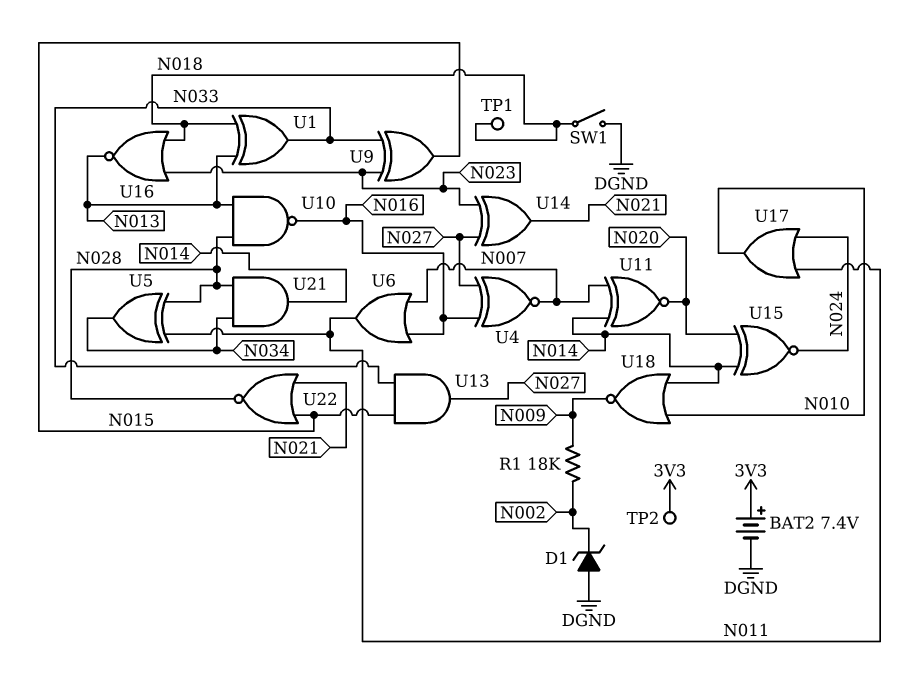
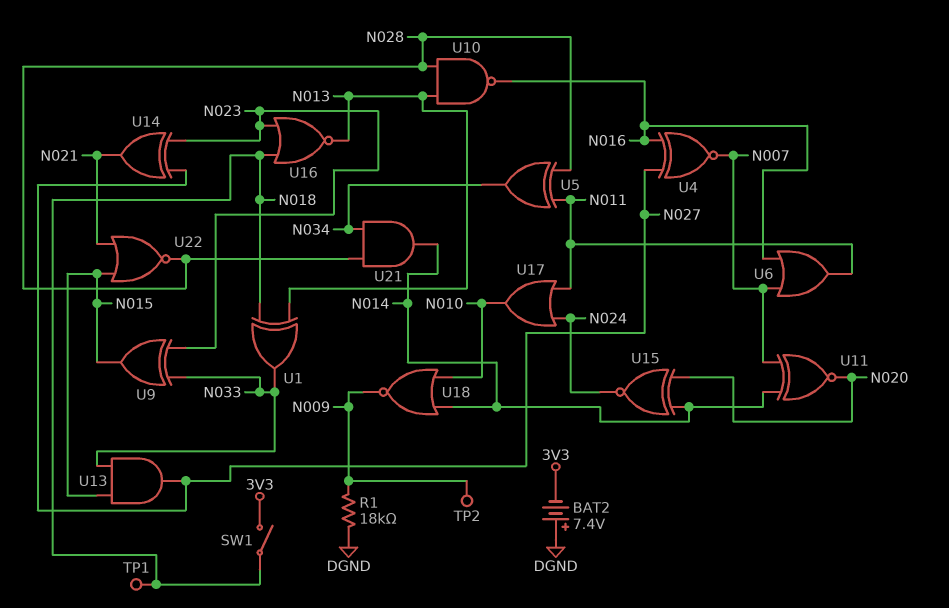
BAT2: 7.4V (plus 3V3, minus DGND) -> 7.4V (plus DGND, minus 3V3)
D1: zener (A DGND, K N002) -> none
R1: 18k (N002, N009) -> 18k (DGND, N009)
SW1: switch (DGND, N018) -> switch (3V3, N018)
TP2: test point (3V3) -> test point (N009)

